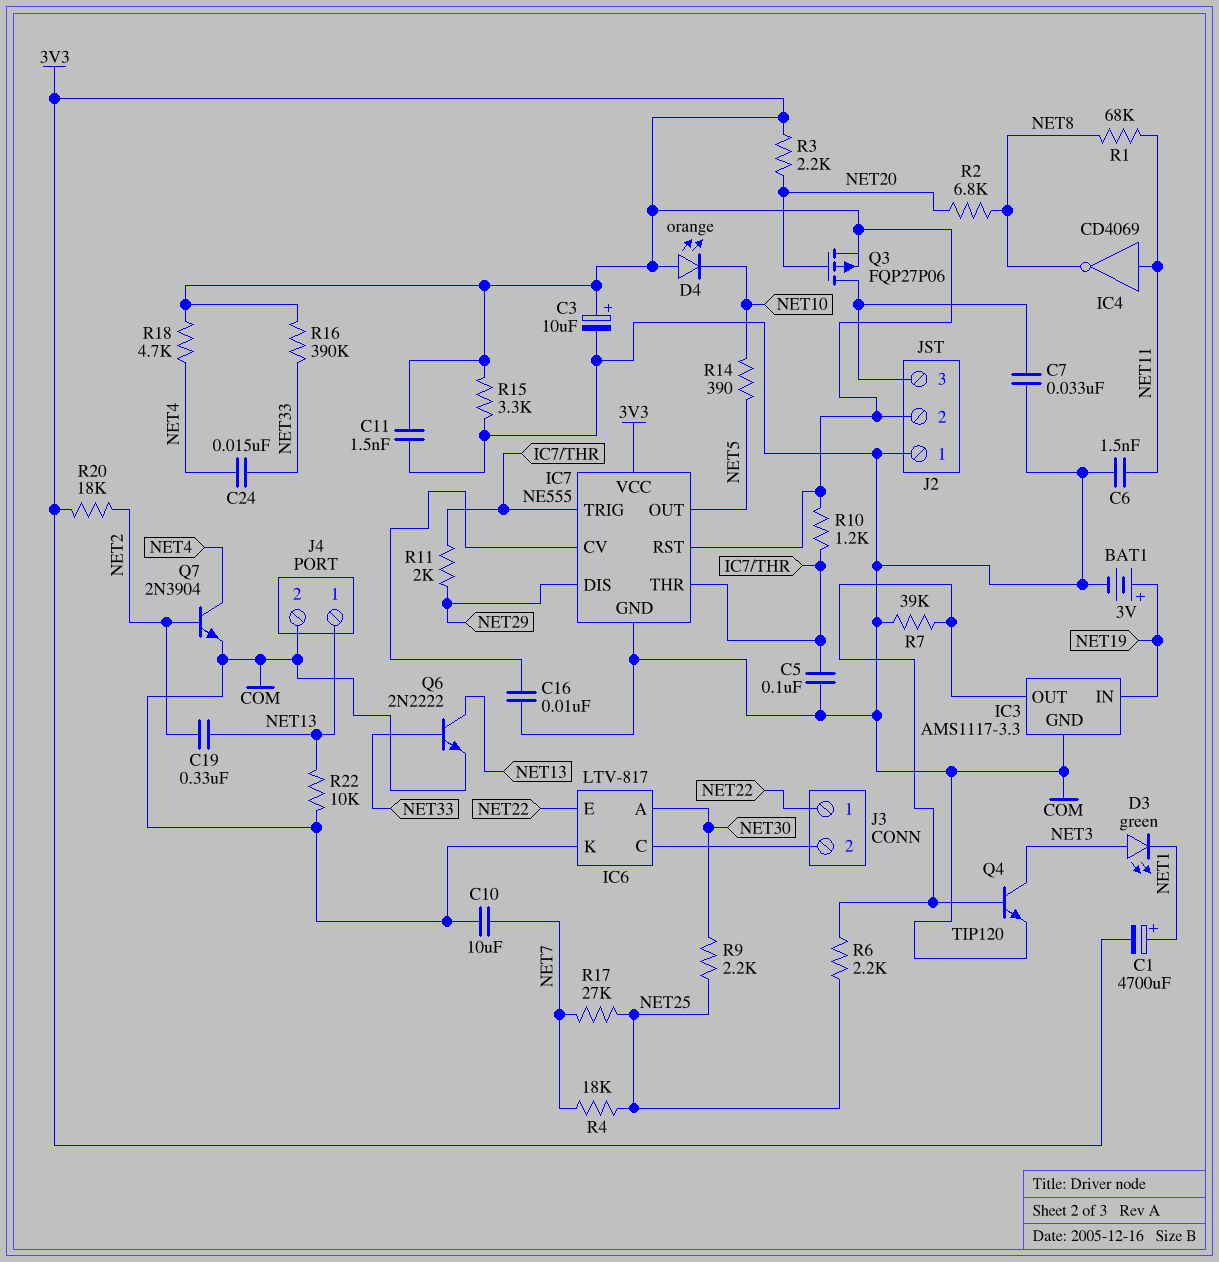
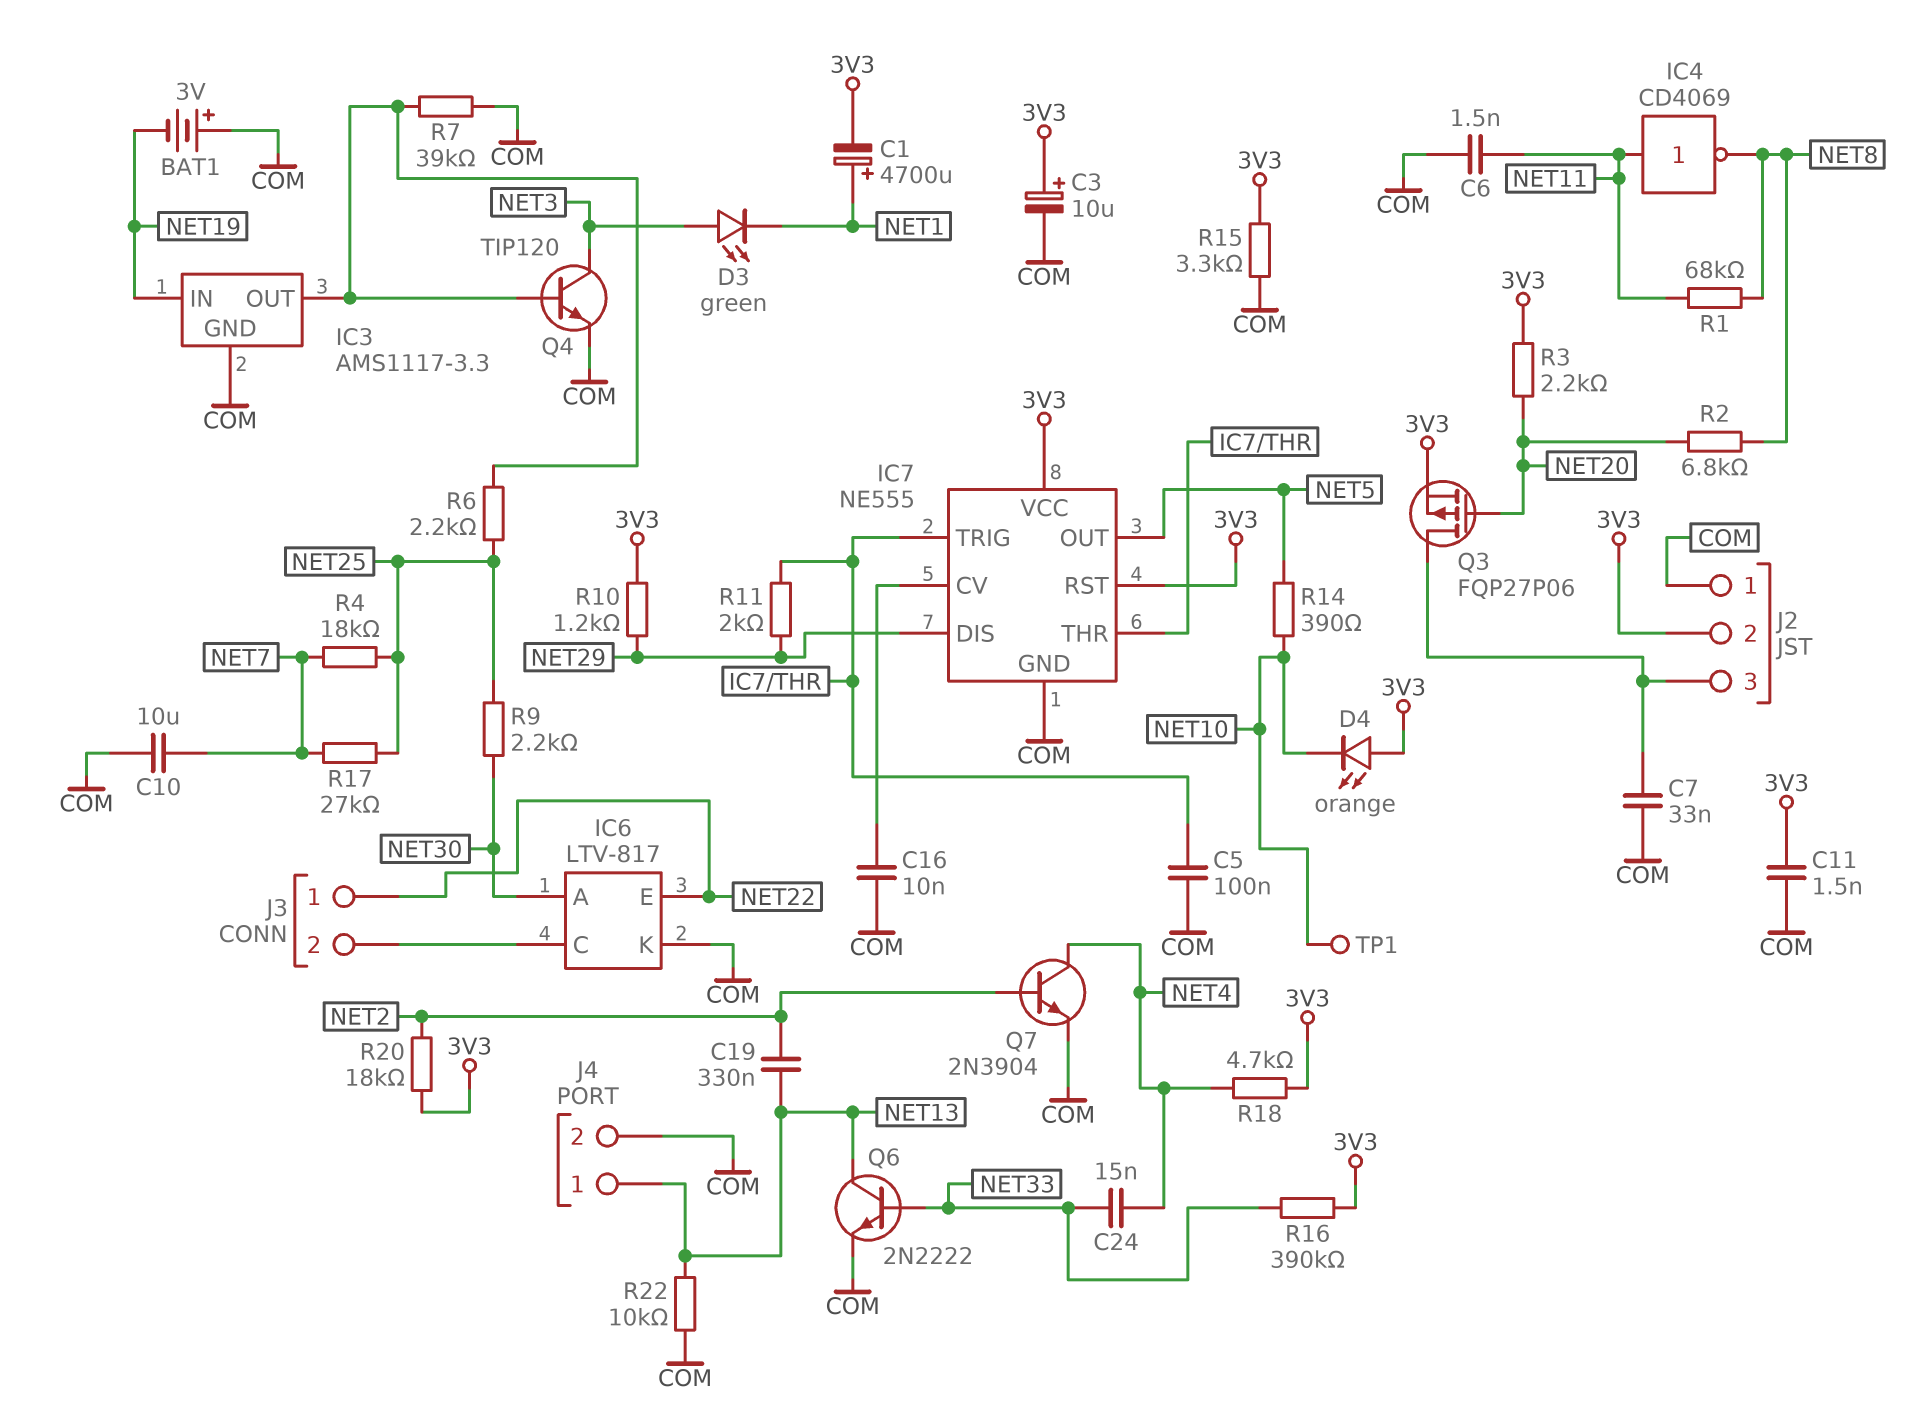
BAT1: 3V (plus NET19, minus COM) -> 3V (plus COM, minus NET19)
R10: 1.2k (3V3, IC7/THR) -> 1.2k (3V3, NET29)
TP1: none -> test point (NET10)

